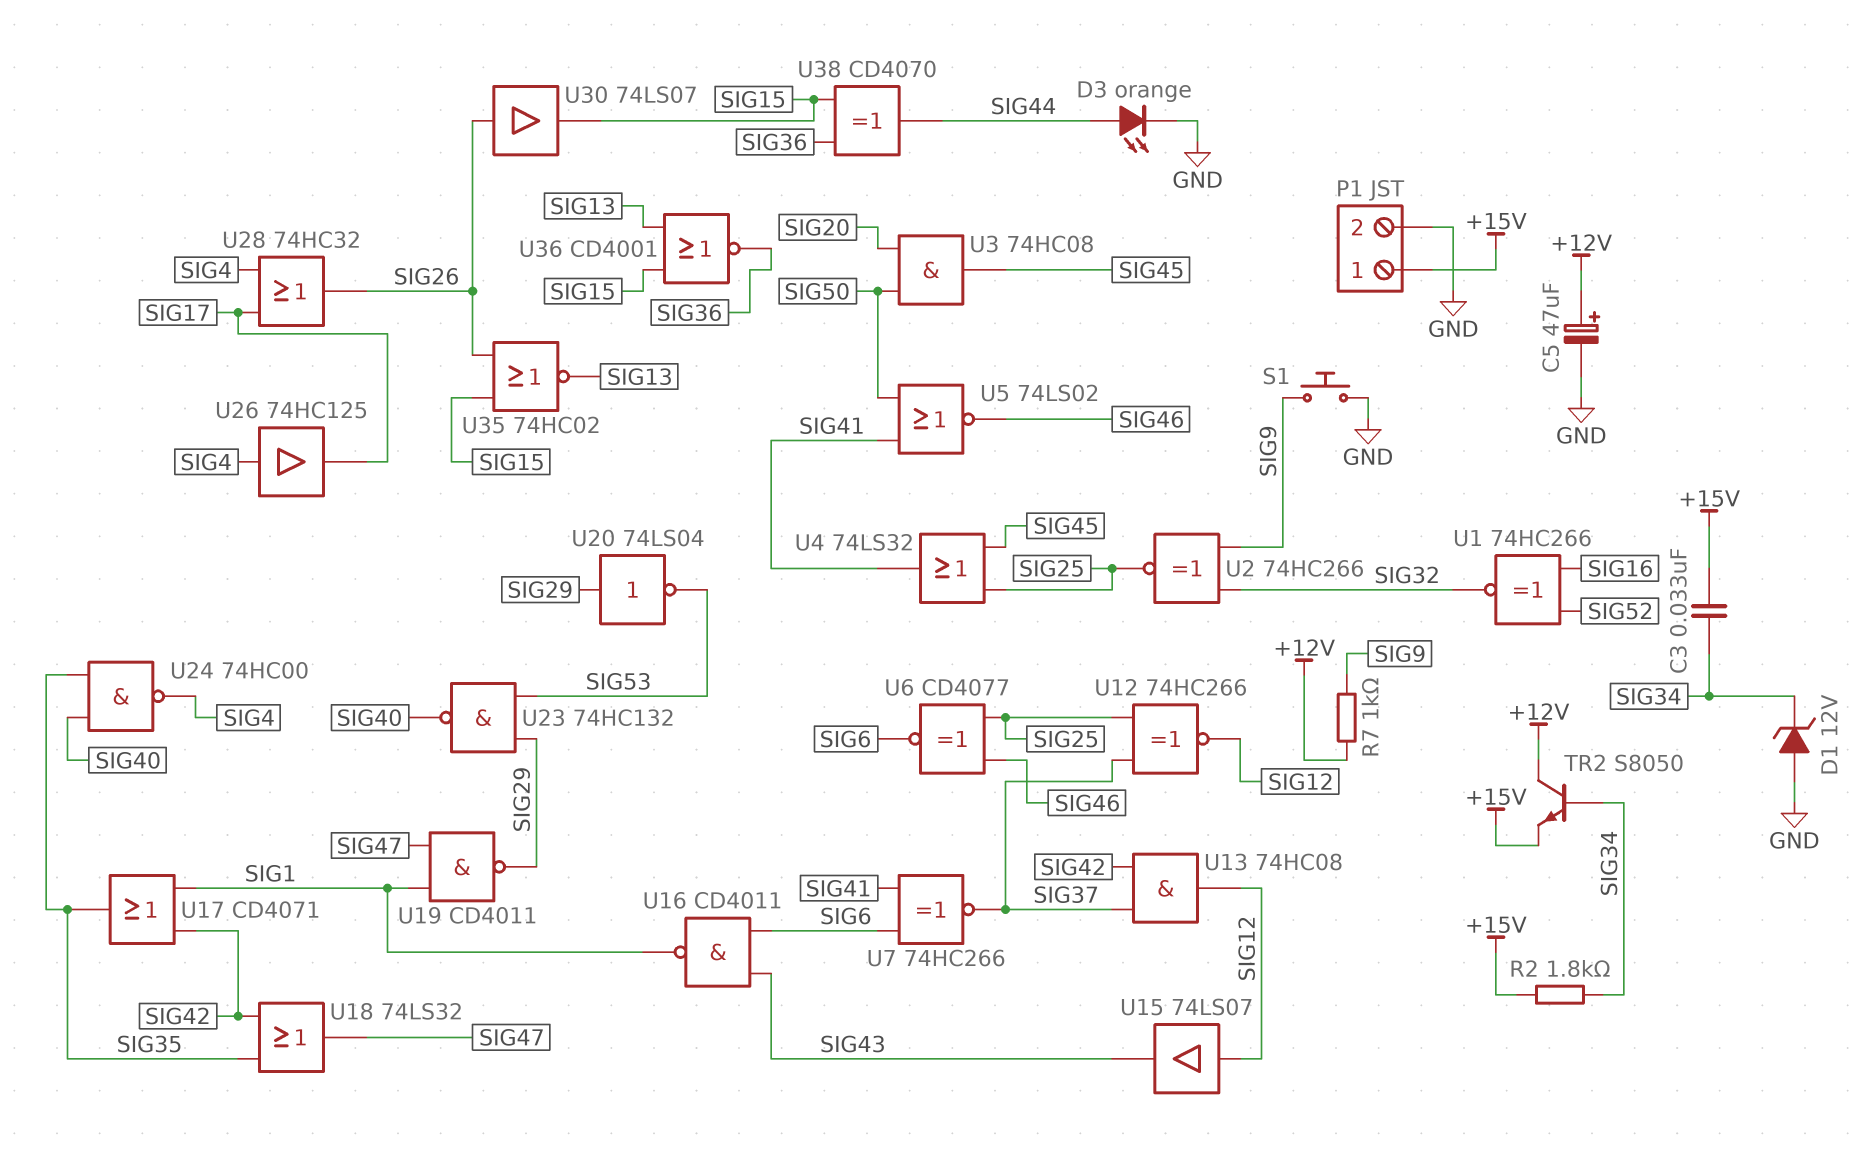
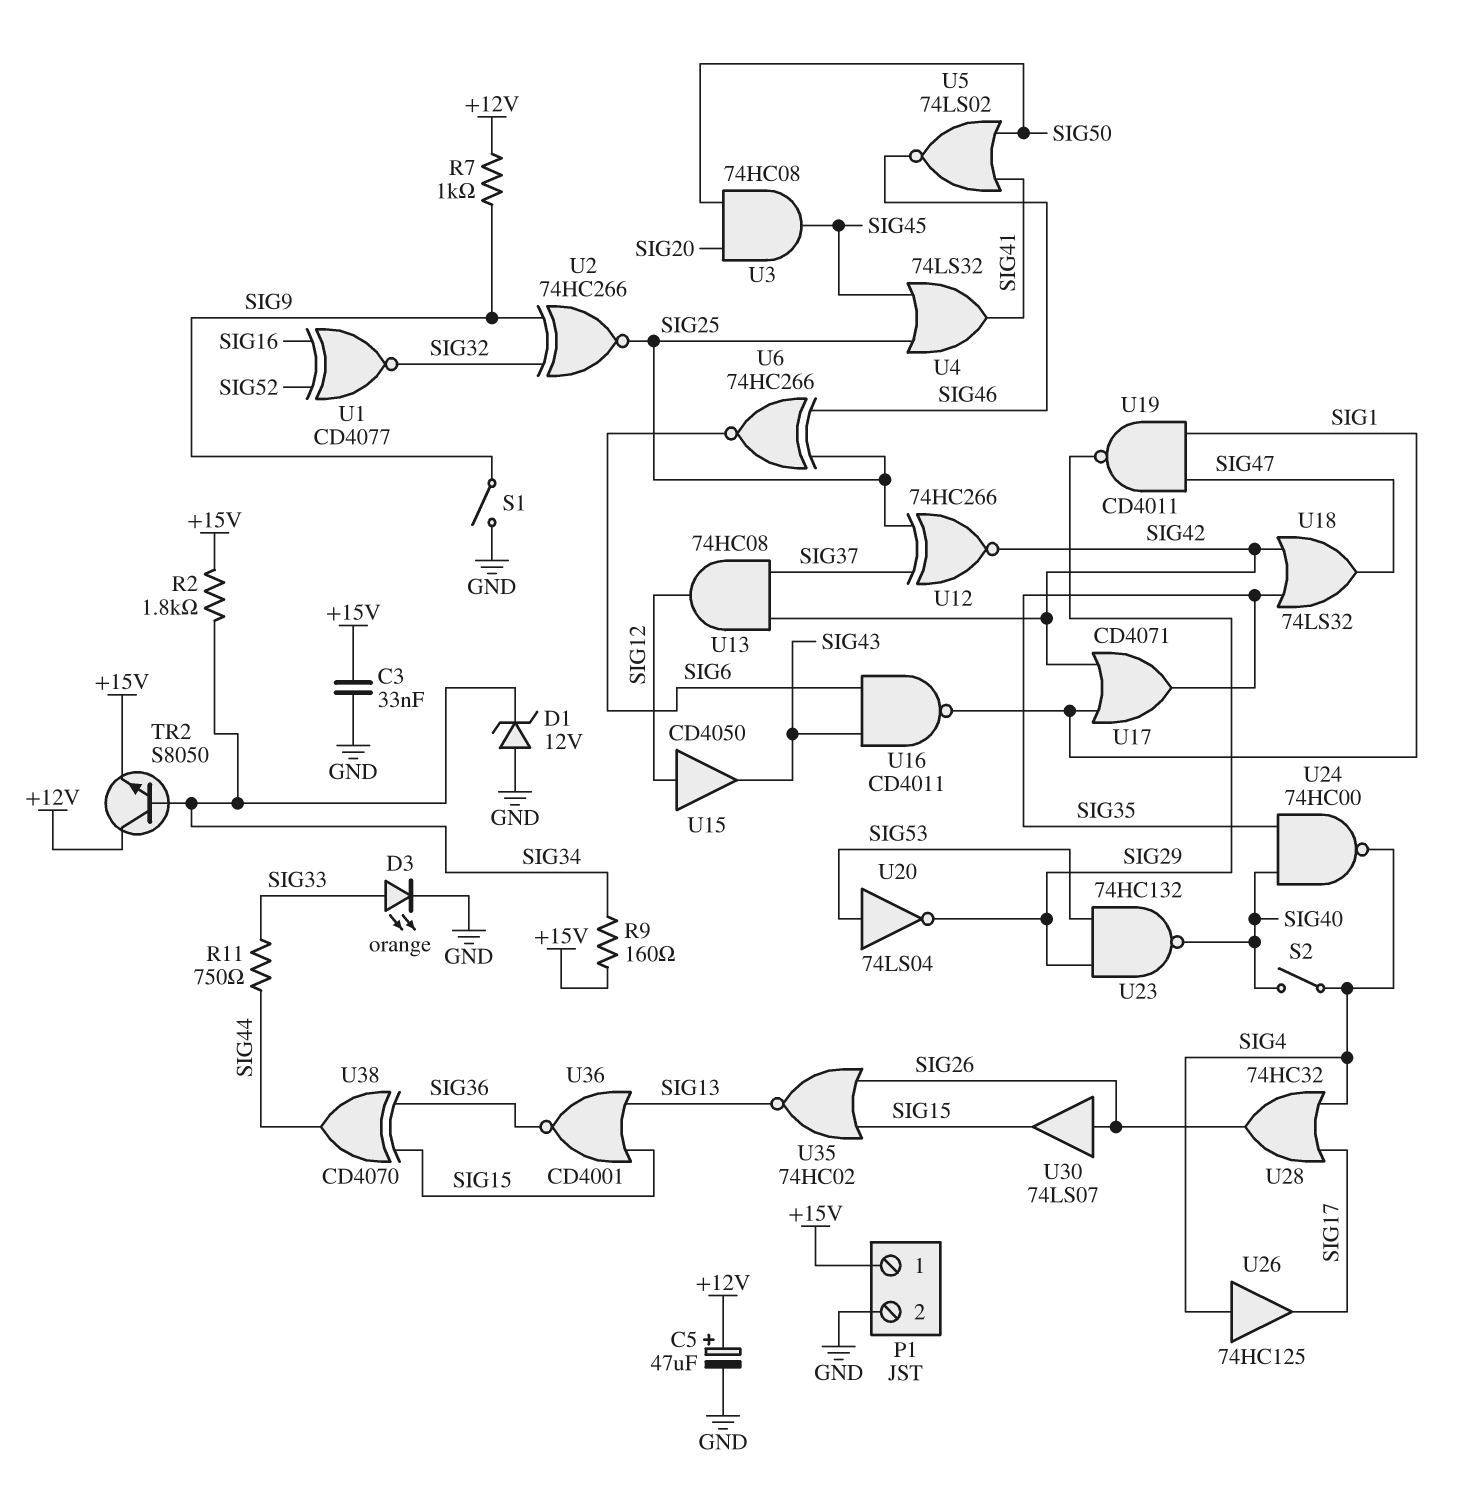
C3: 33nF (+15V, SIG34) -> 33nF (+15V, GND)
D3: LED orange (A SIG44, K GND) -> LED orange (A SIG33, K GND)
R9: none -> 160 (+15V, SIG34)
R11: none -> 750 (SIG33, SIG44)
S1: button (GND, SIG9) -> switch (GND, SIG9)
S2: none -> switch (SIG4, SIG40)
U1: XNOR 74HC266 (in SIG16, in SIG52, out SIG32) -> XNOR CD4077 (in SIG16, in SIG52, out SIG32)
U6: XNOR CD4077 (in SIG25, in SIG46, out SIG6) -> XNOR 74HC266 (in SIG25, in SIG46, out SIG6)
U7: XNOR 74HC266 (in SIG6, in SIG41, out SIG37) -> none
U12: XNOR 74HC266 (in SIG25, in SIG37, out SIG12) -> XNOR 74HC266 (in SIG25, in SIG37, out SIG42)
U15: buffer 74LS07 (in SIG12, out SIG43) -> buffer CD4050 (in SIG12, out SIG43)
U20: NOT 74LS04 (in SIG29, out SIG53) -> NOT 74LS04 (in SIG53, out SIG29)

